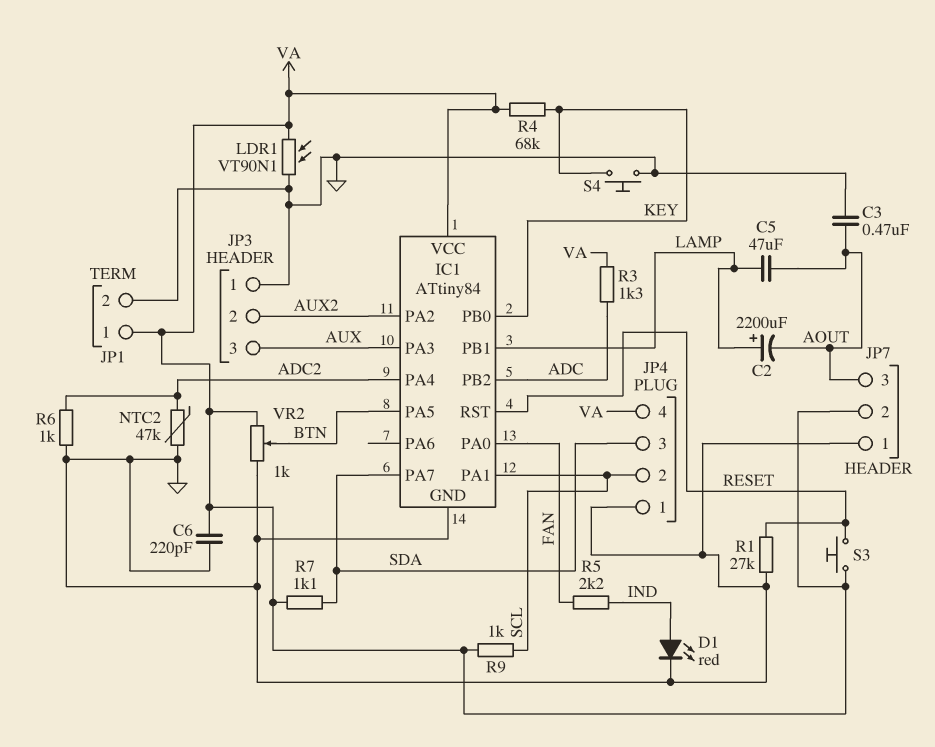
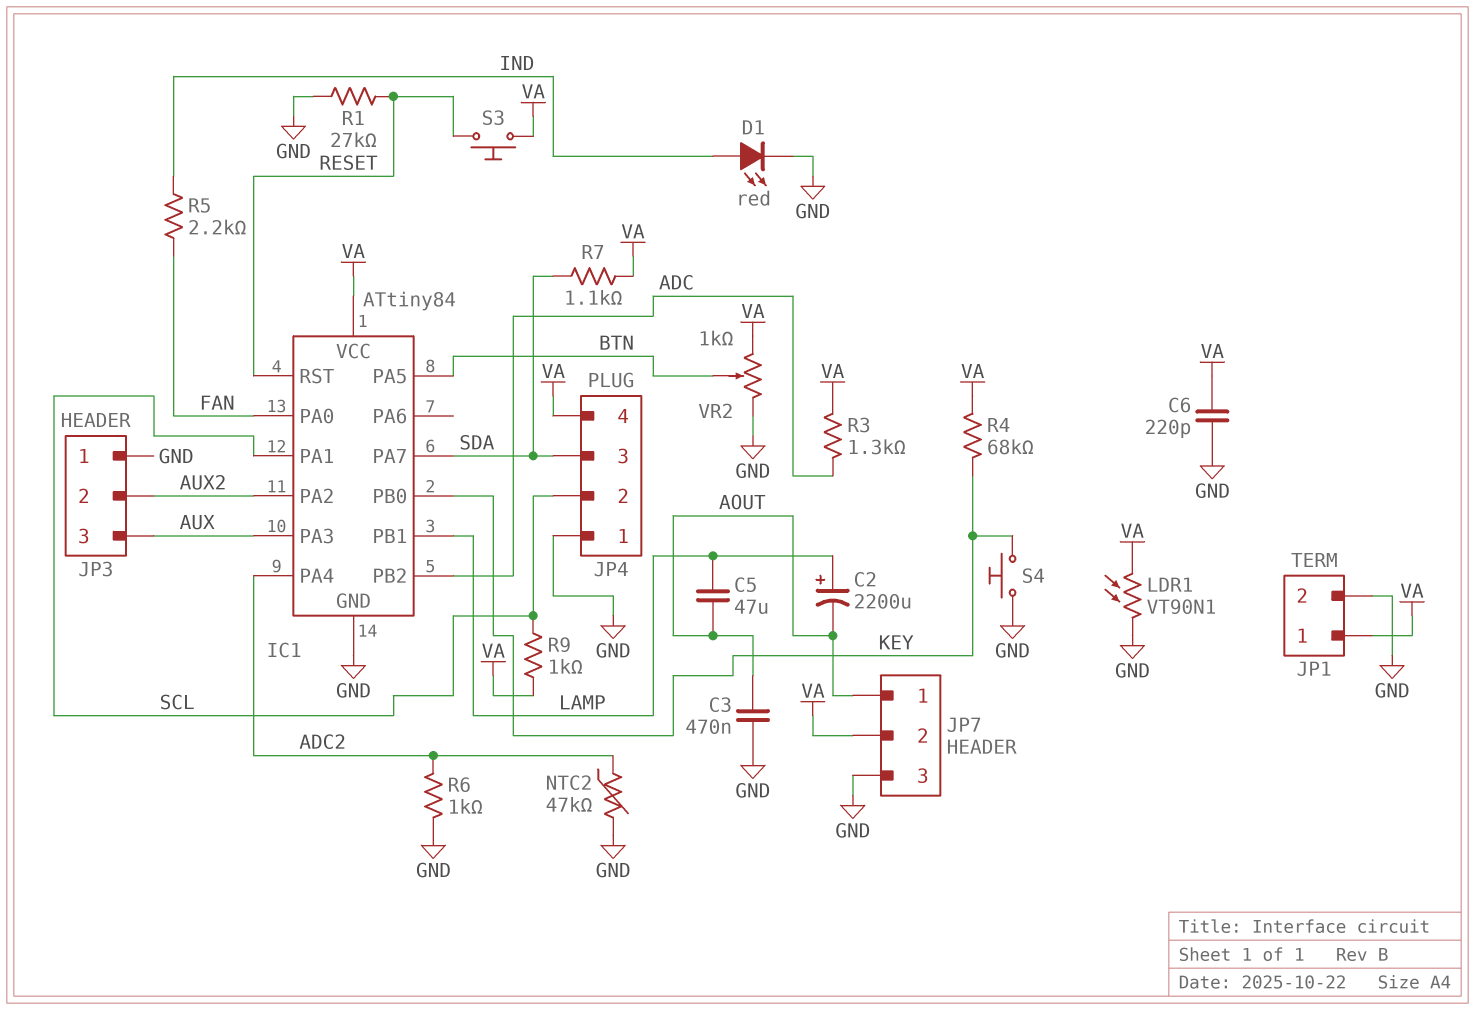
JP7 pin 1: GND -> AOUT
JP7 pin 3: AOUT -> GND

